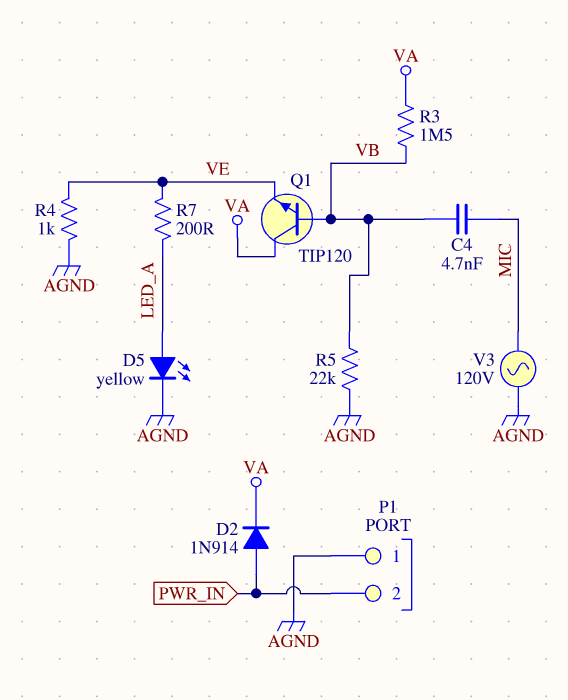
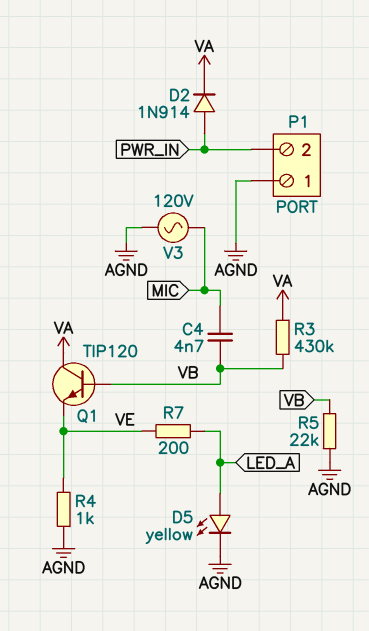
R3: 1.5M (VA, VB) -> 430k (VA, VB)

